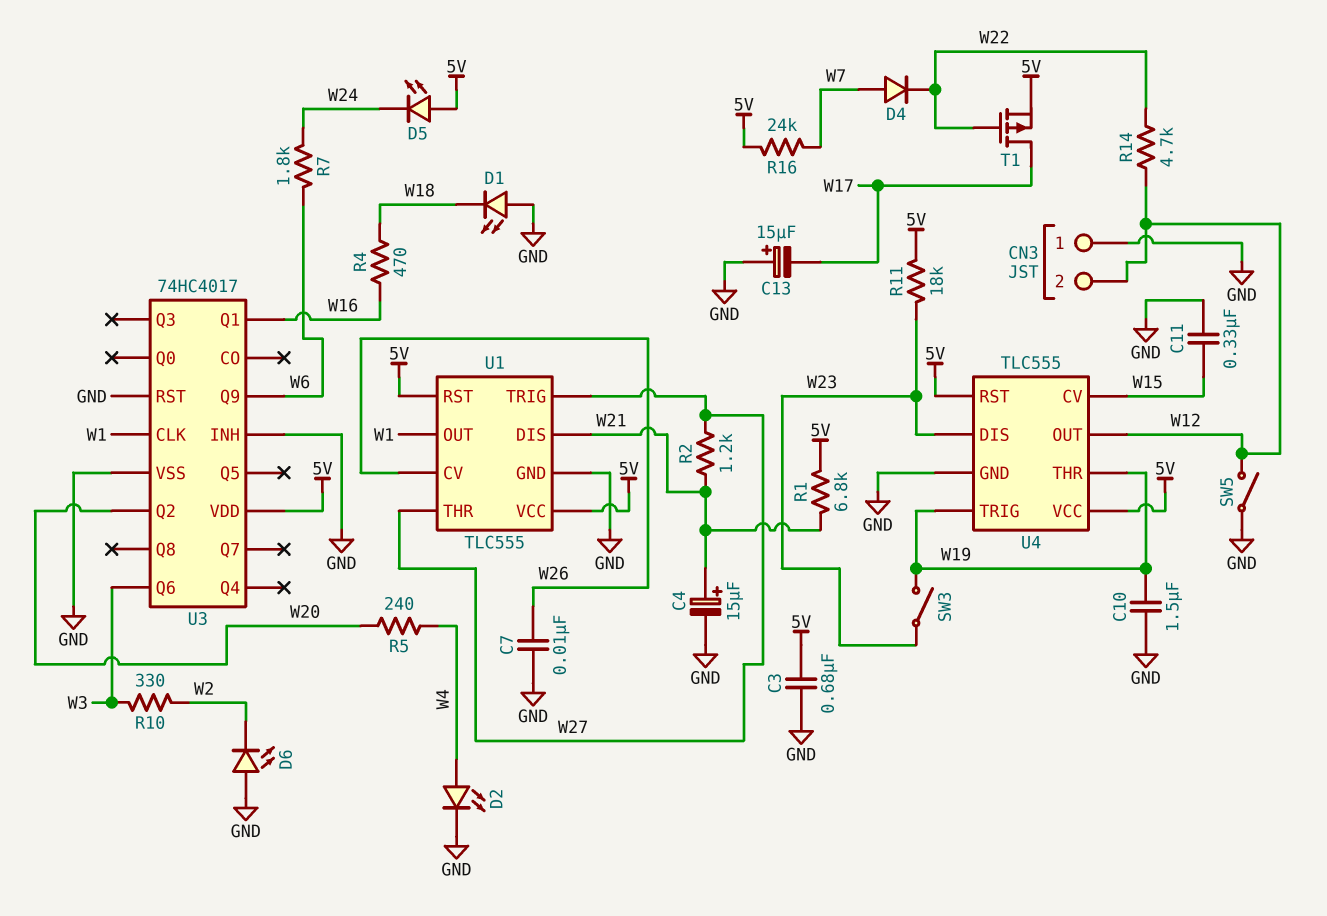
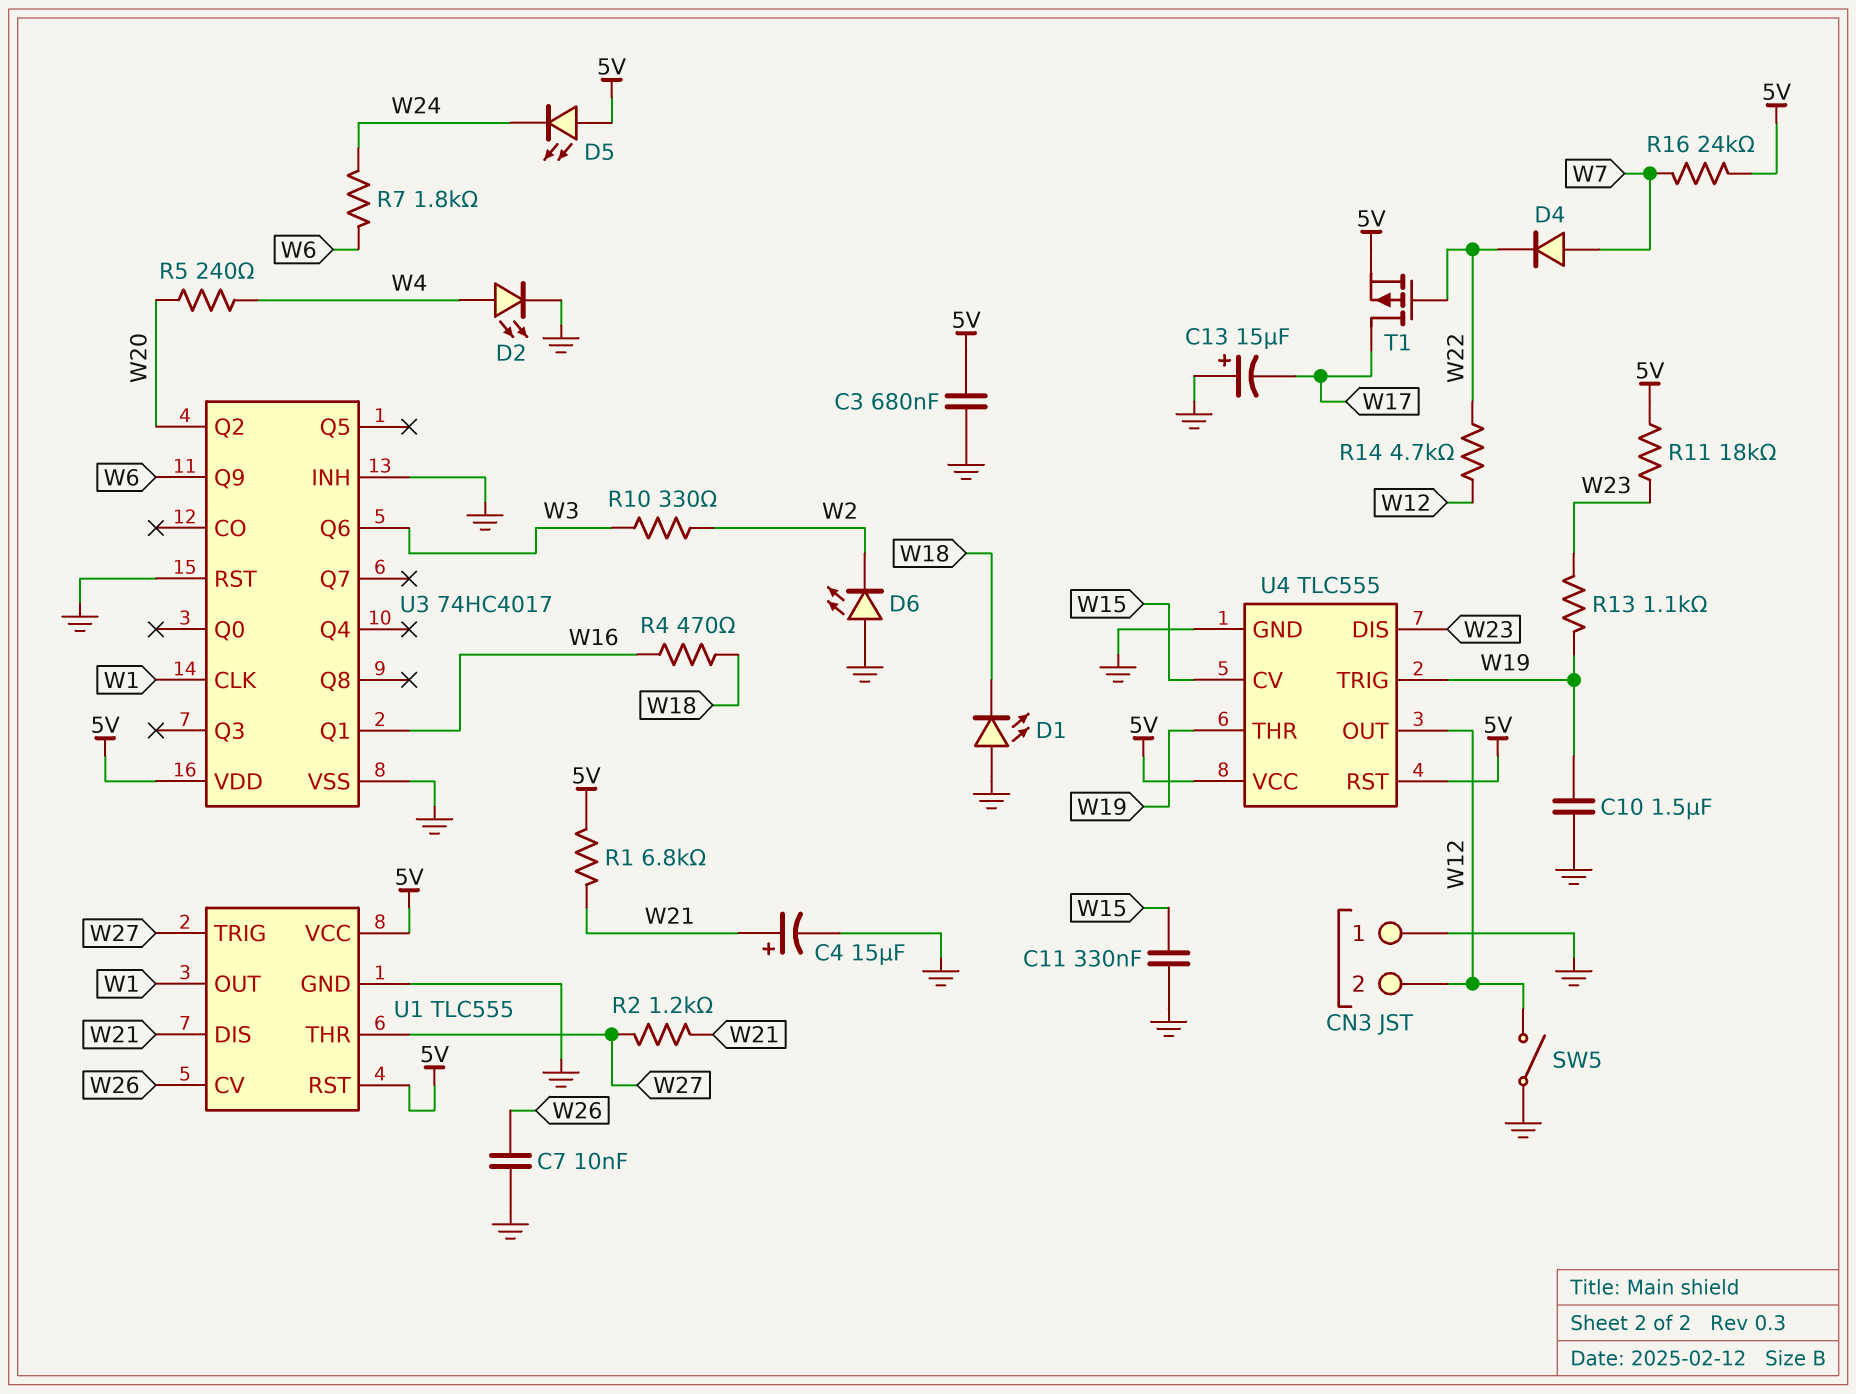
R13: none -> 1.1k (W19, W23)
SW3: switch (W19, W23) -> none

